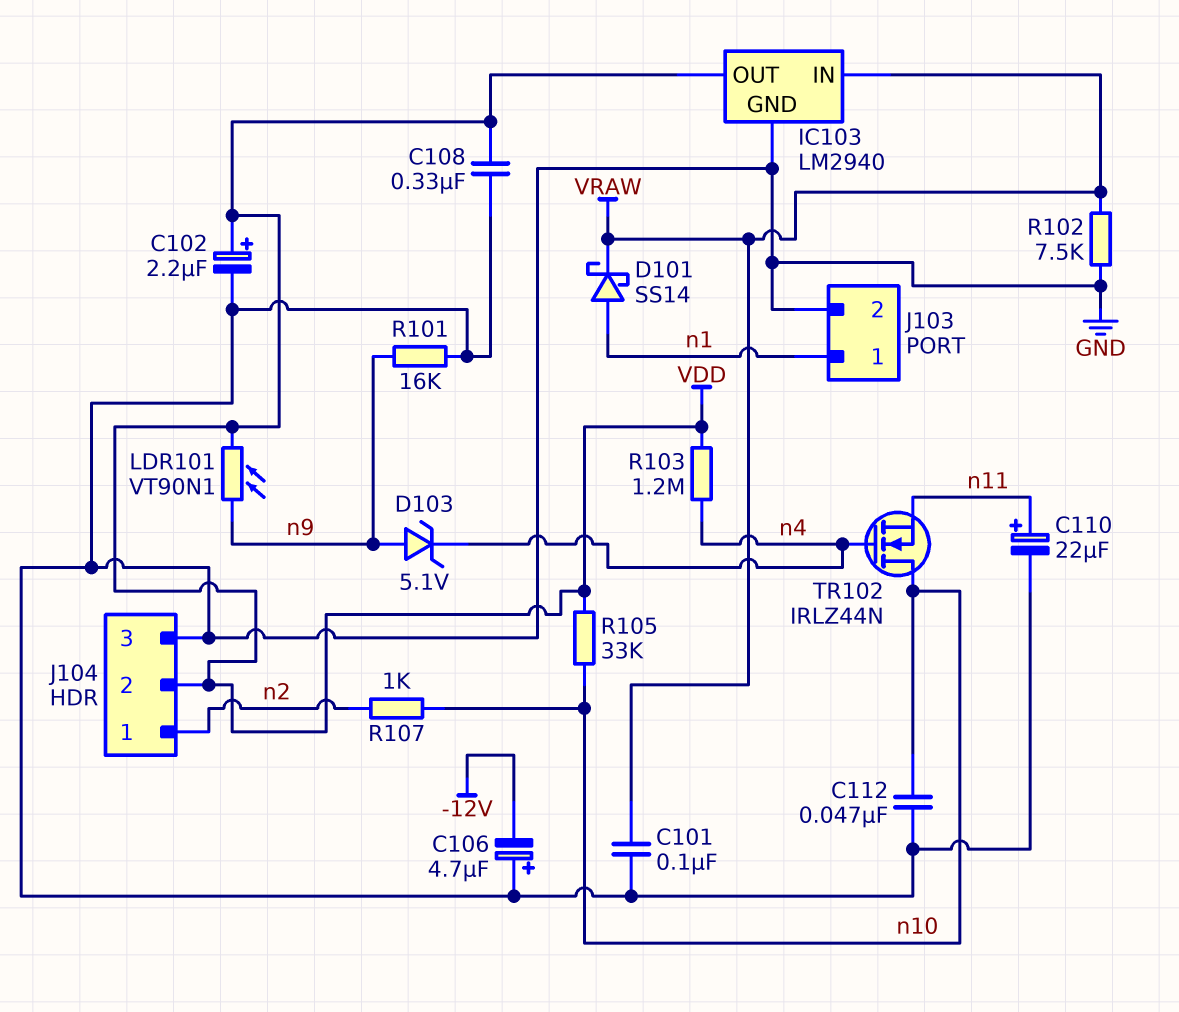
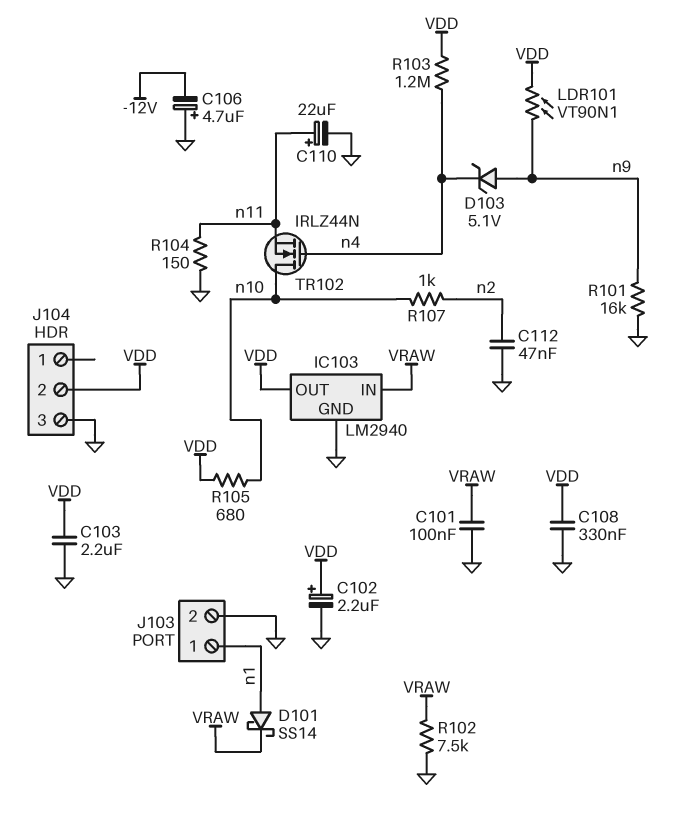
C103: none -> 2.2uF (GND, VDD)
C112: 47nF (GND, n10) -> 47nF (GND, n2)
J104 pin 1: n2 -> none
R104: none -> 150 (GND, n11)
R105: 33k (VDD, n10) -> 680 (VDD, n10)

